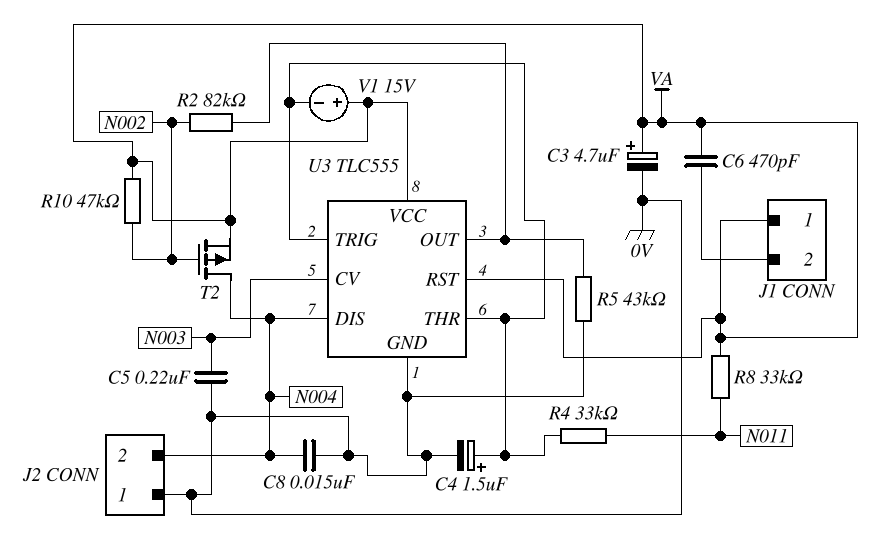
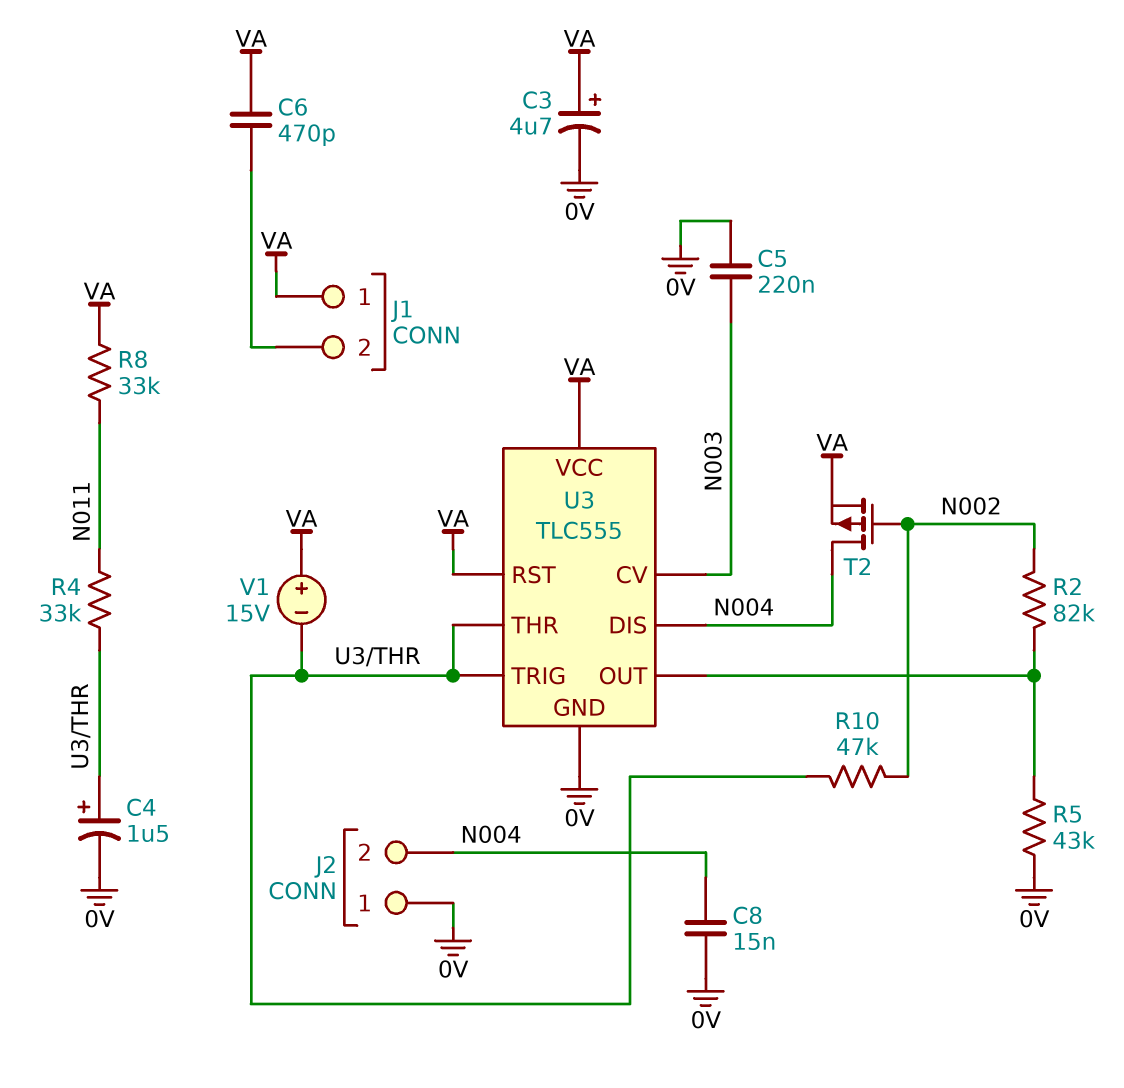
R10: 47k (N002, VA) -> 47k (N002, U3/THR)

